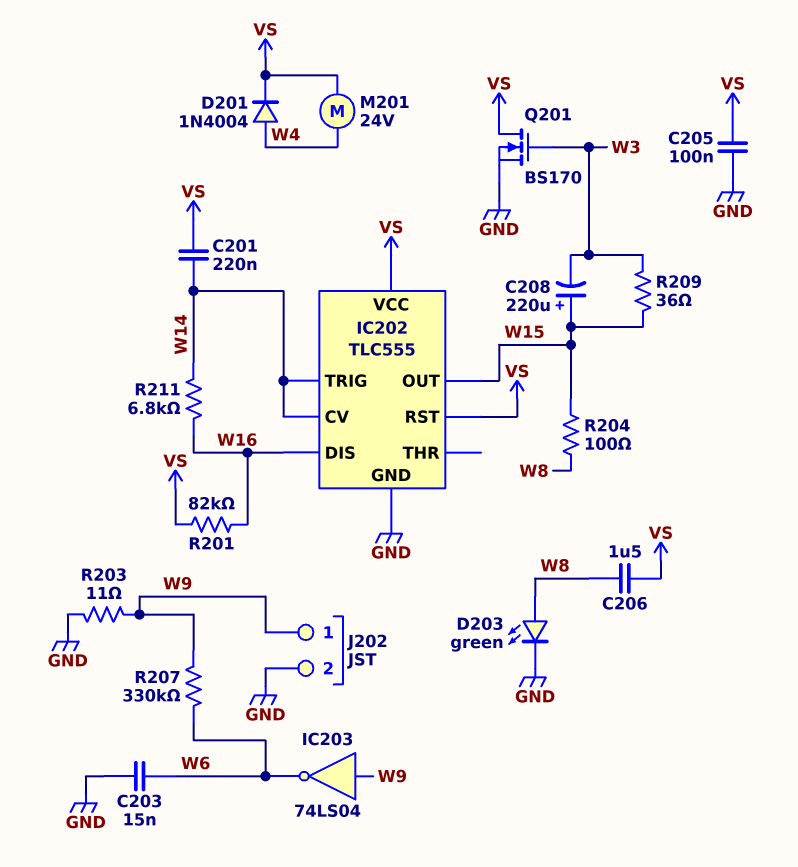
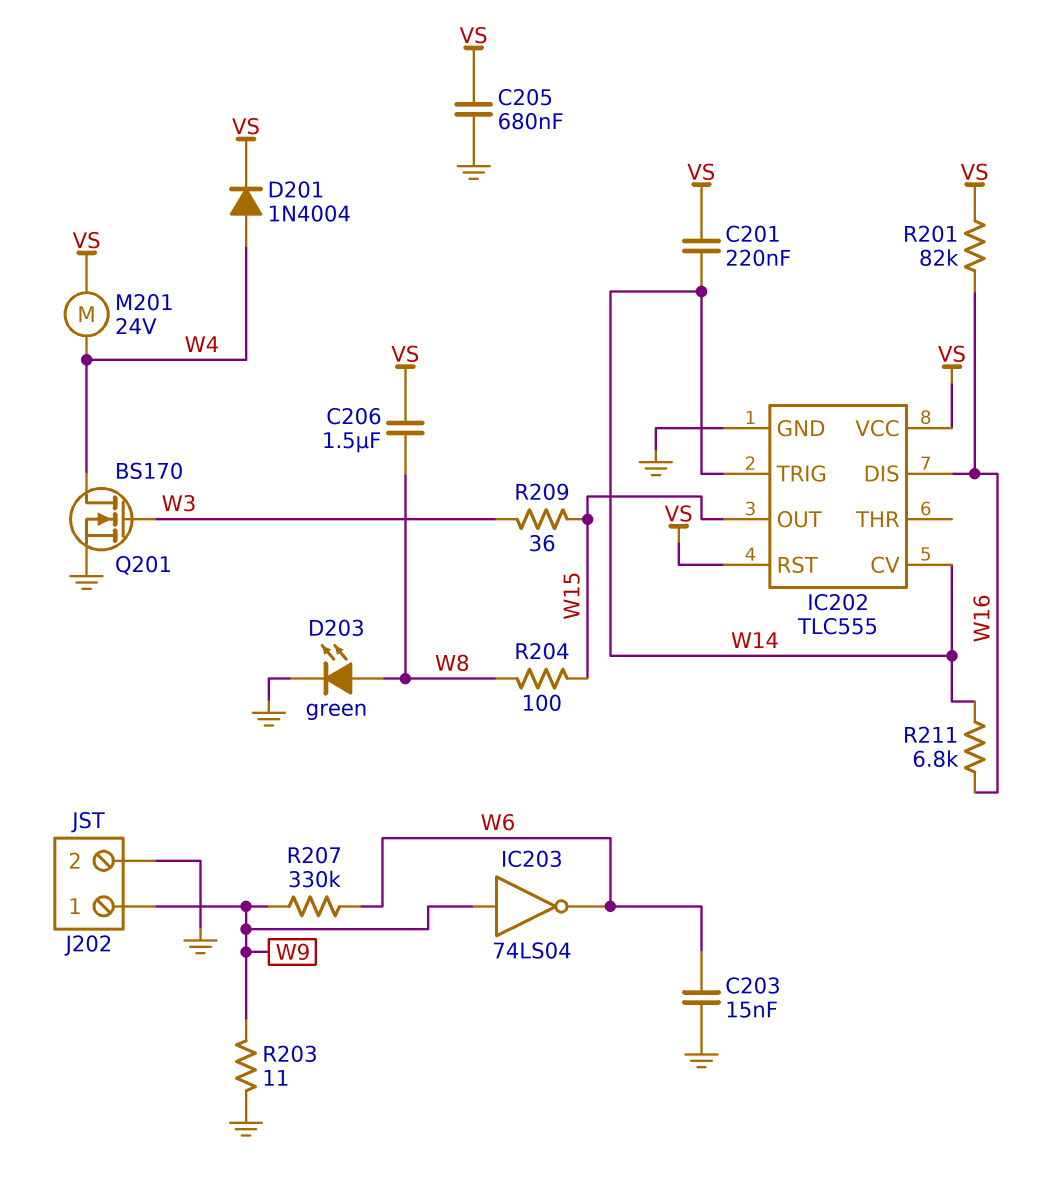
C205: 100nF (GND, VS) -> 680nF (GND, VS)
C208: 220uF (plus W15, minus W3) -> none
Q201: NMOS BS170 (G W3, D VS, S GND) -> NMOS BS170 (G W3, D W4, S GND)

